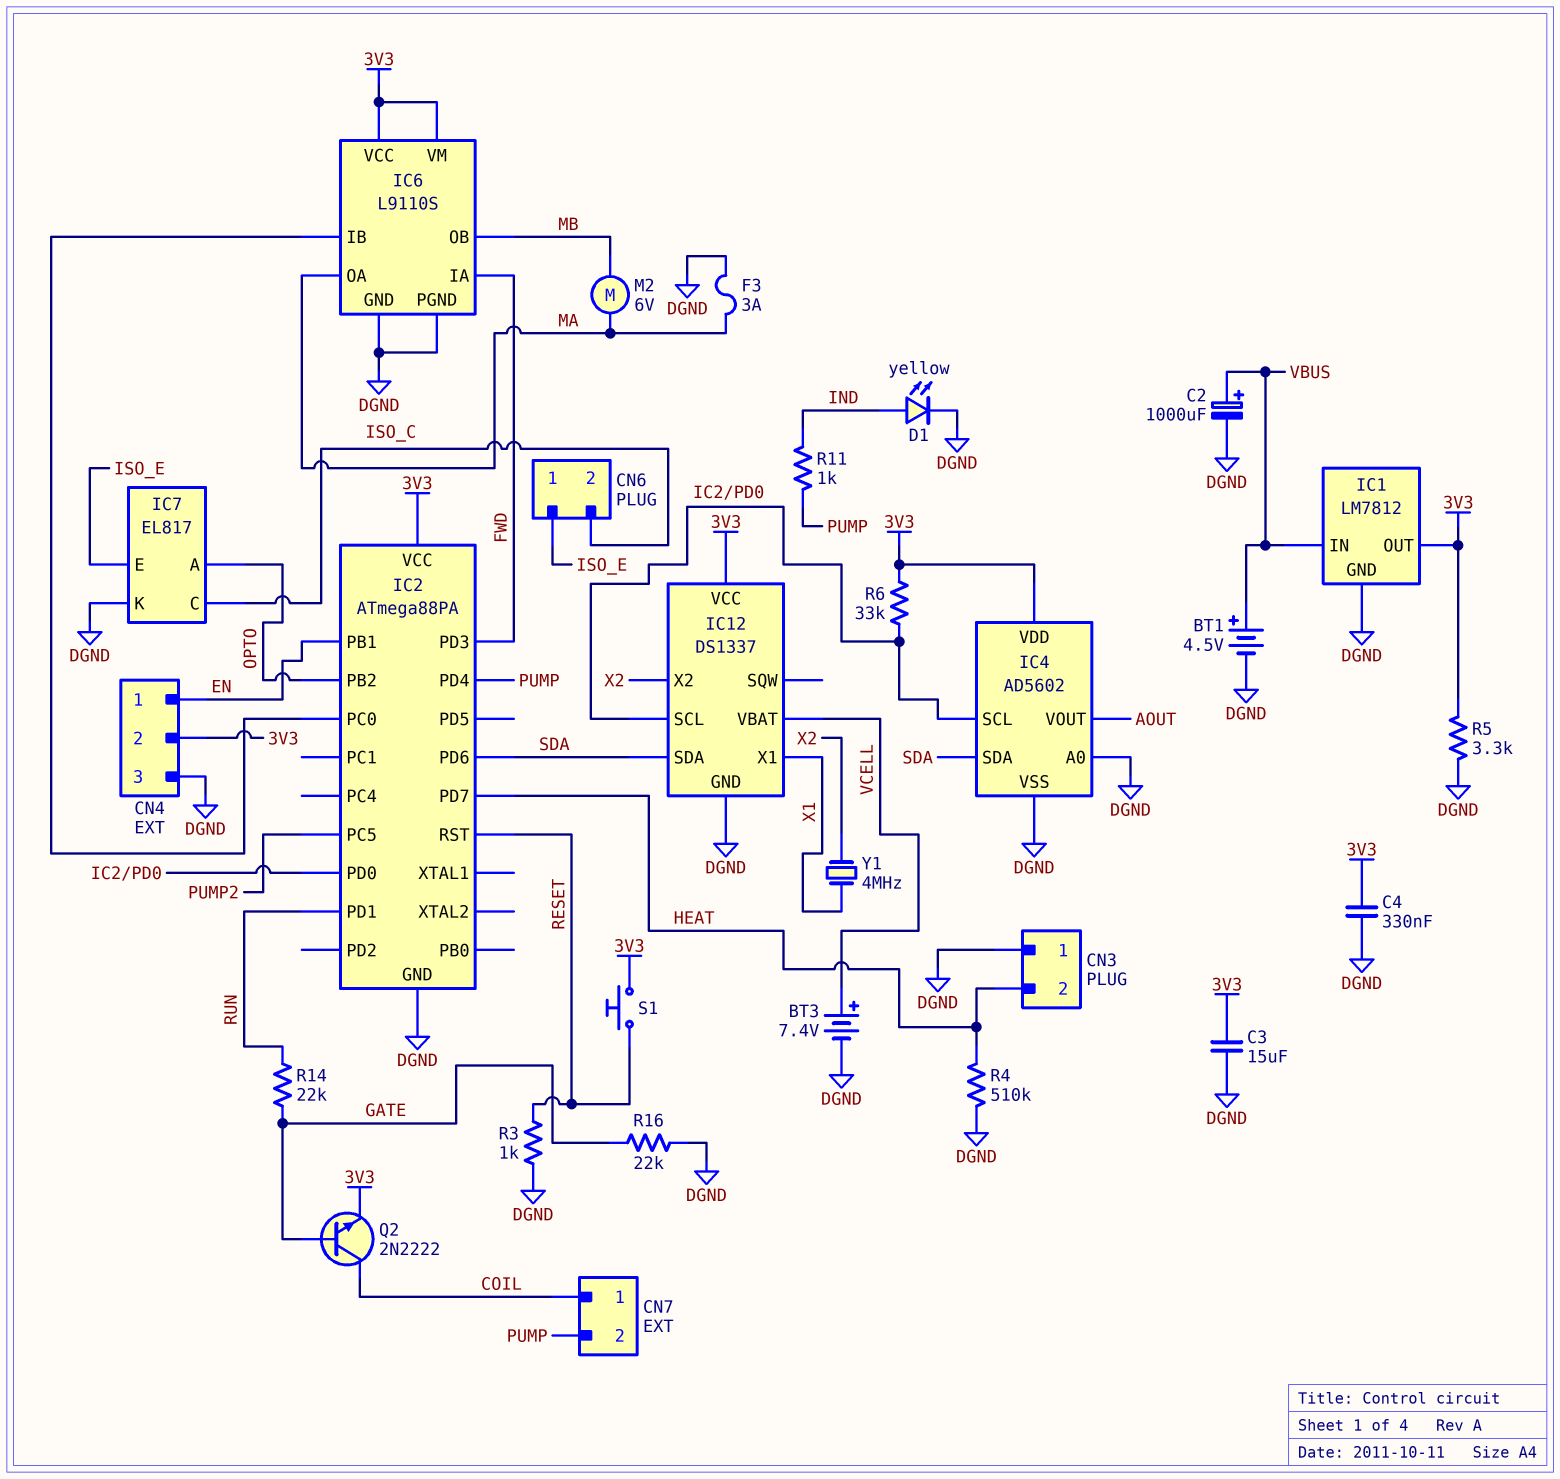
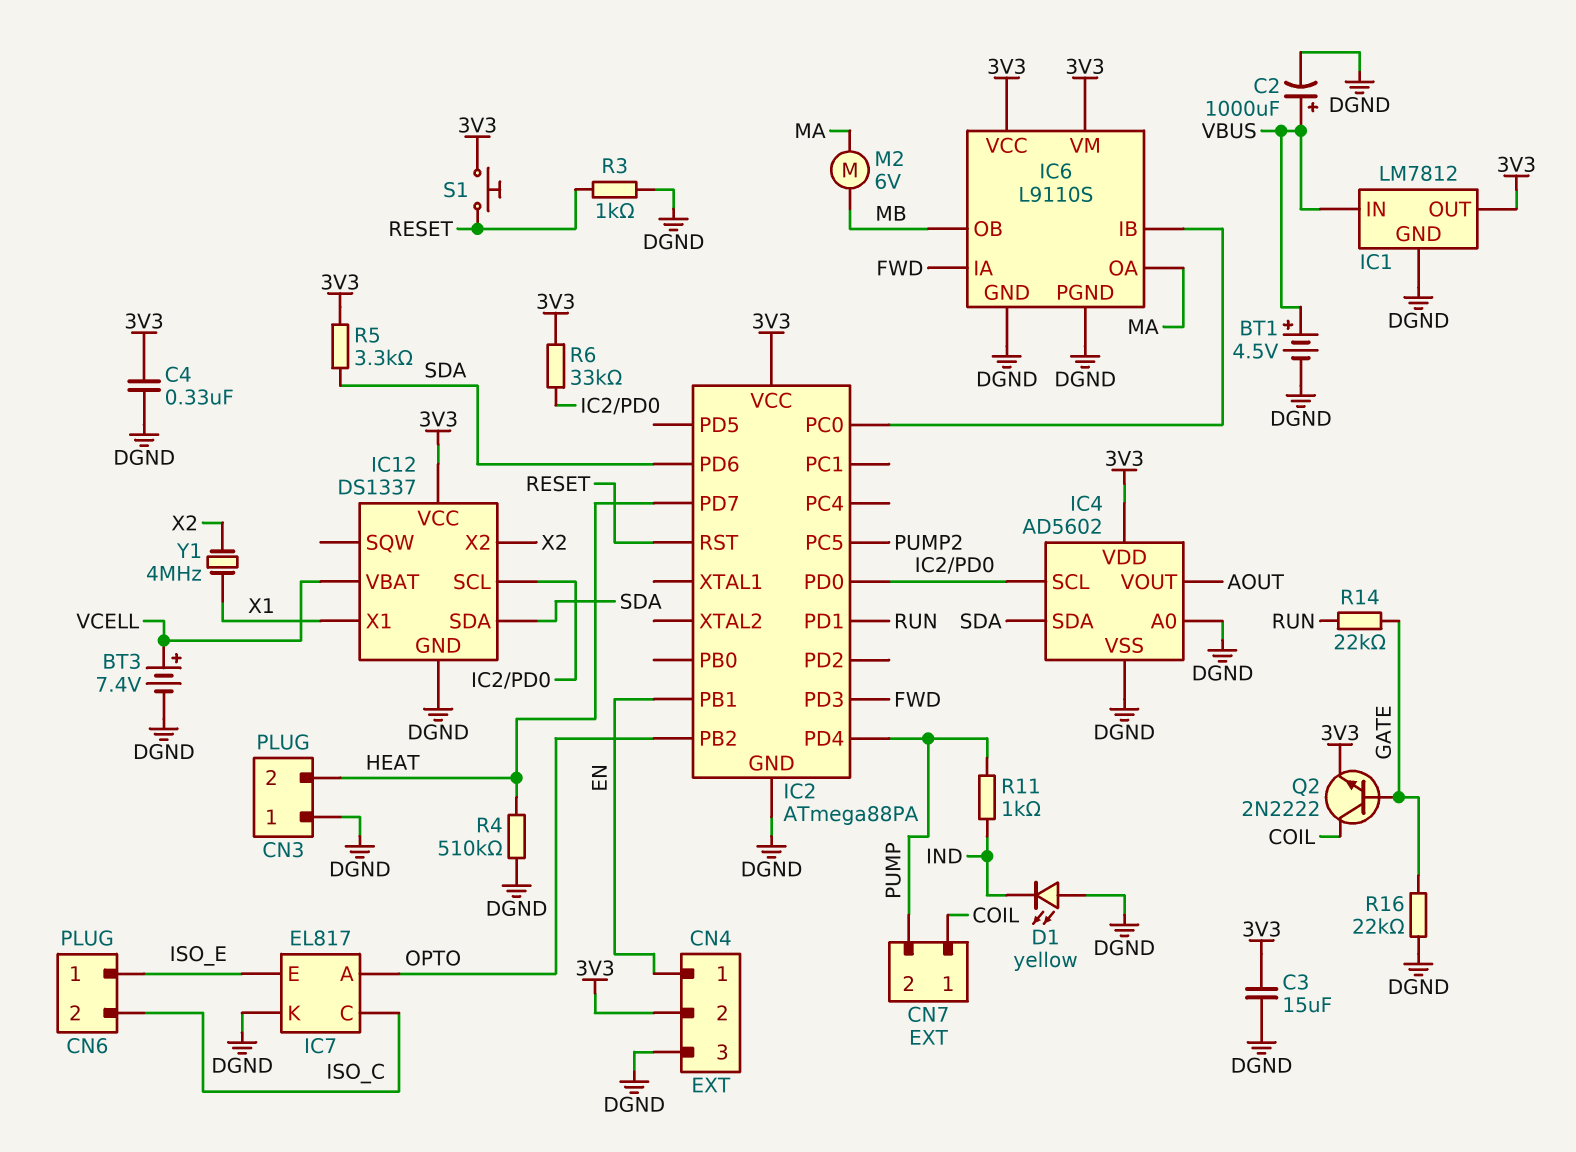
D1: LED yellow (A IND, K DGND) -> LED yellow (A DGND, K IND)
F3: 3A (DGND, MA) -> none
R5: 3.3k (3V3, DGND) -> 3.3k (3V3, SDA)

